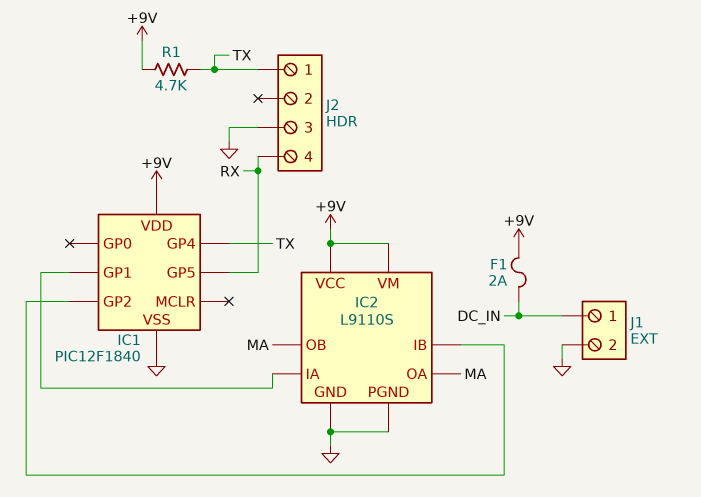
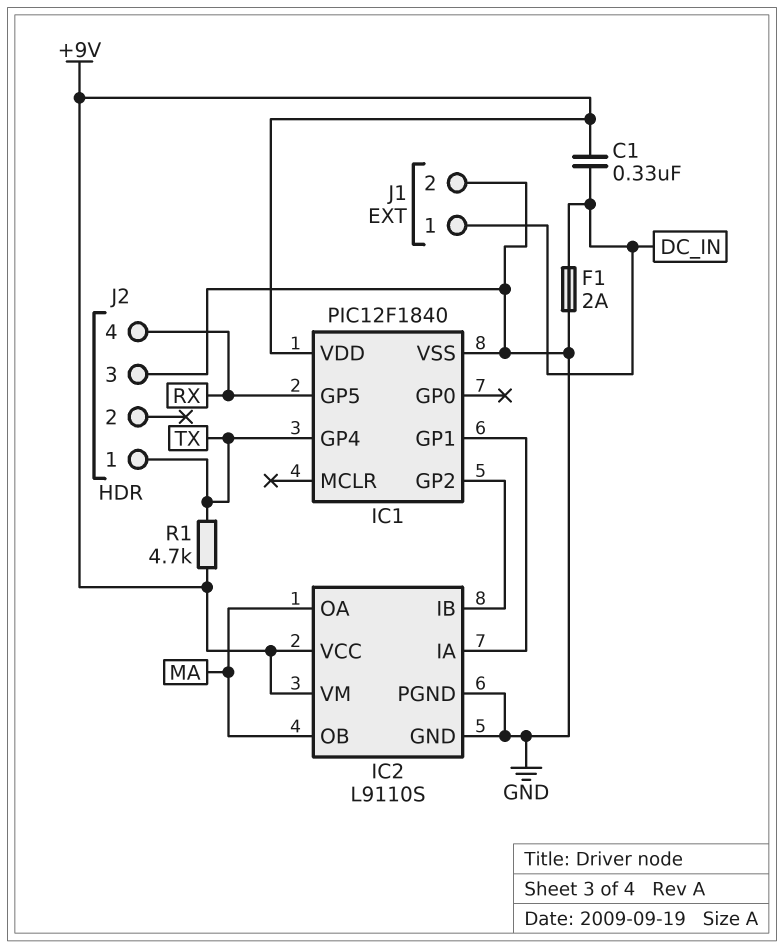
C1: none -> 330nF (+9V, DC_IN)
F1: 2A (+9V, DC_IN) -> 2A (DC_IN, GND)

